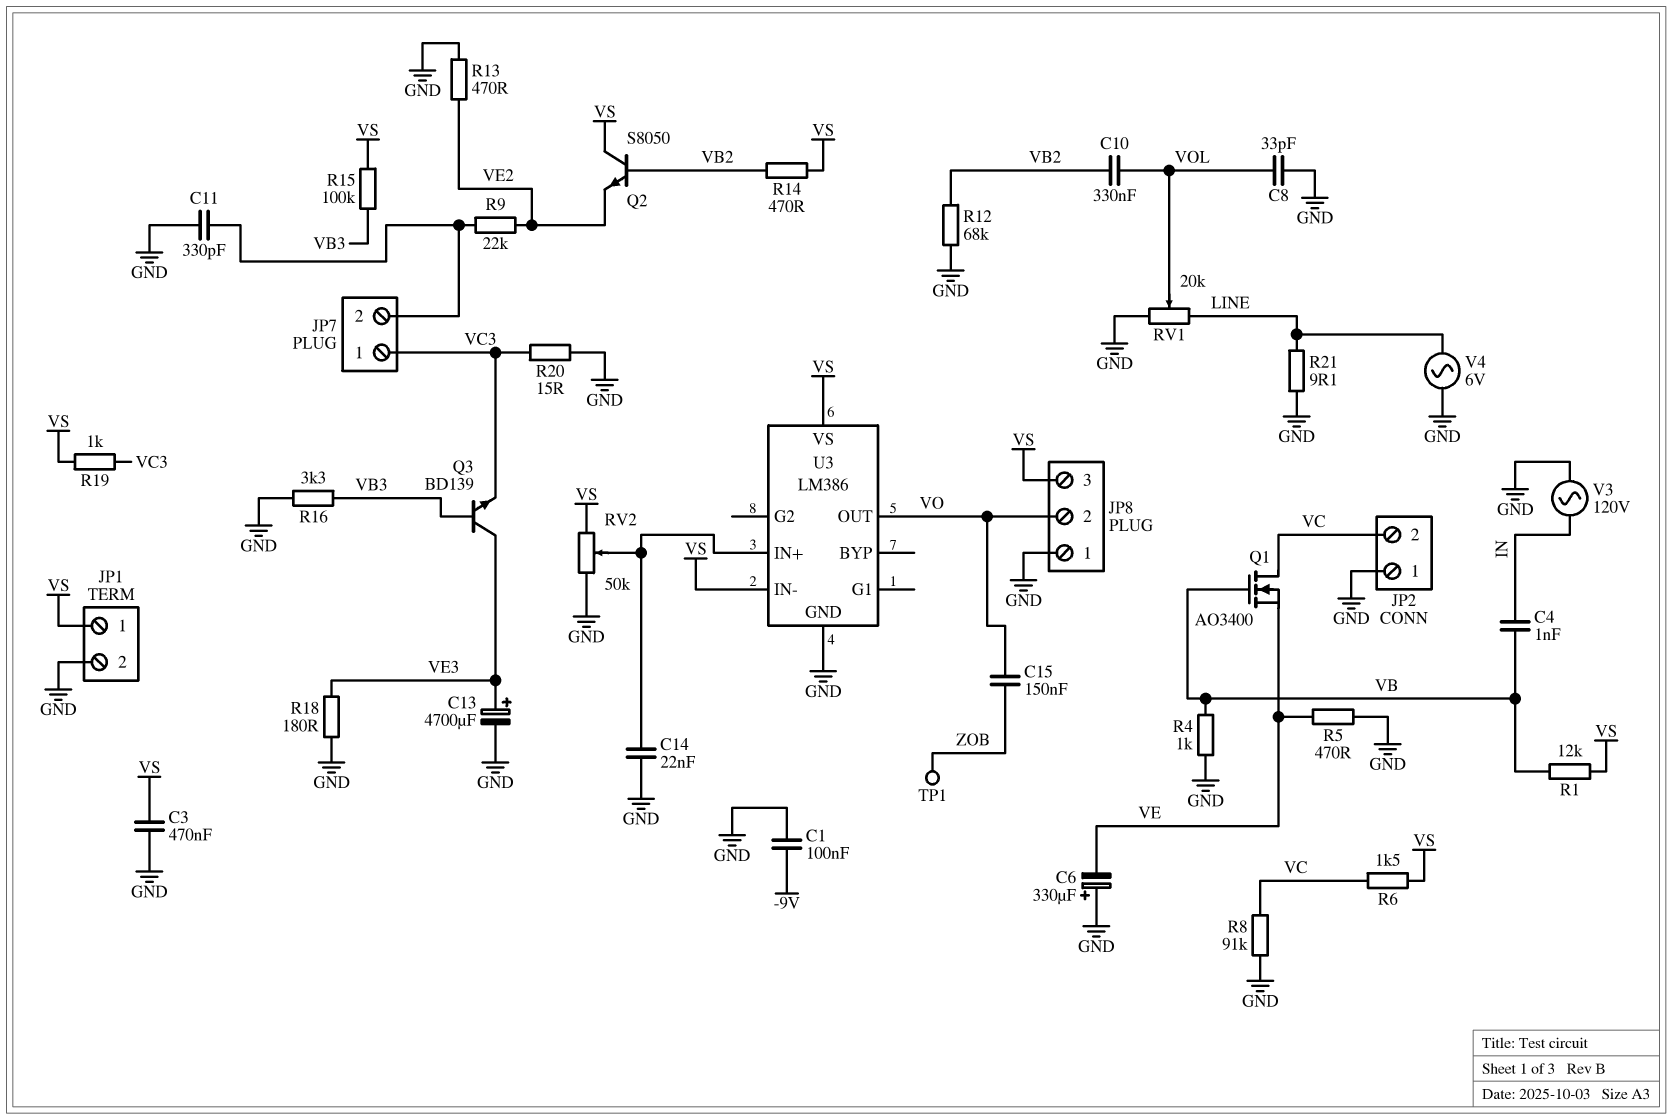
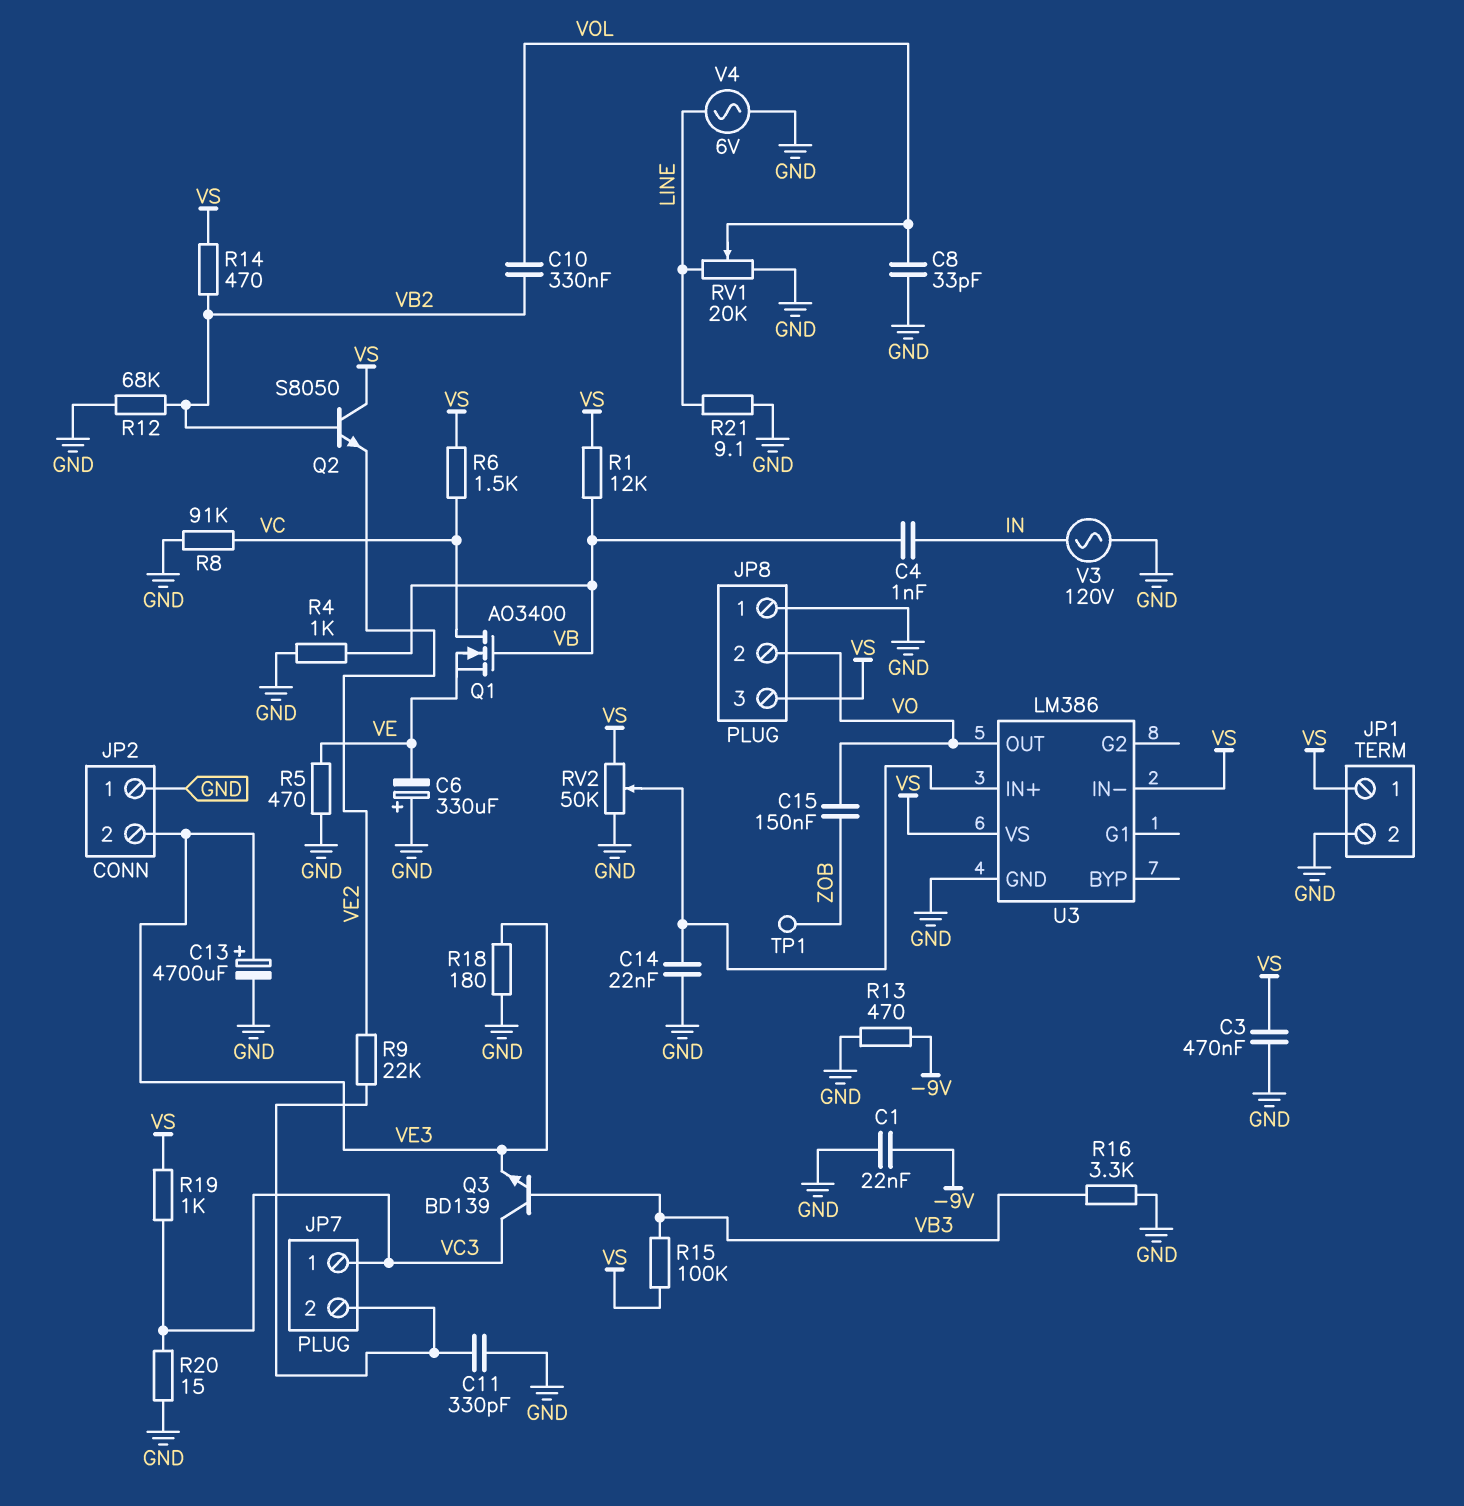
C1: 100nF (-9V, GND) -> 22nF (-9V, GND)
JP2 pin 2: VC -> VE3
Q3: NPN BD139 (B VB3, C VE3, E VC3) -> NPN BD139 (B VB3, C VC3, E VE3)
R13: 470 (GND, VE2) -> 470 (-9V, GND)

